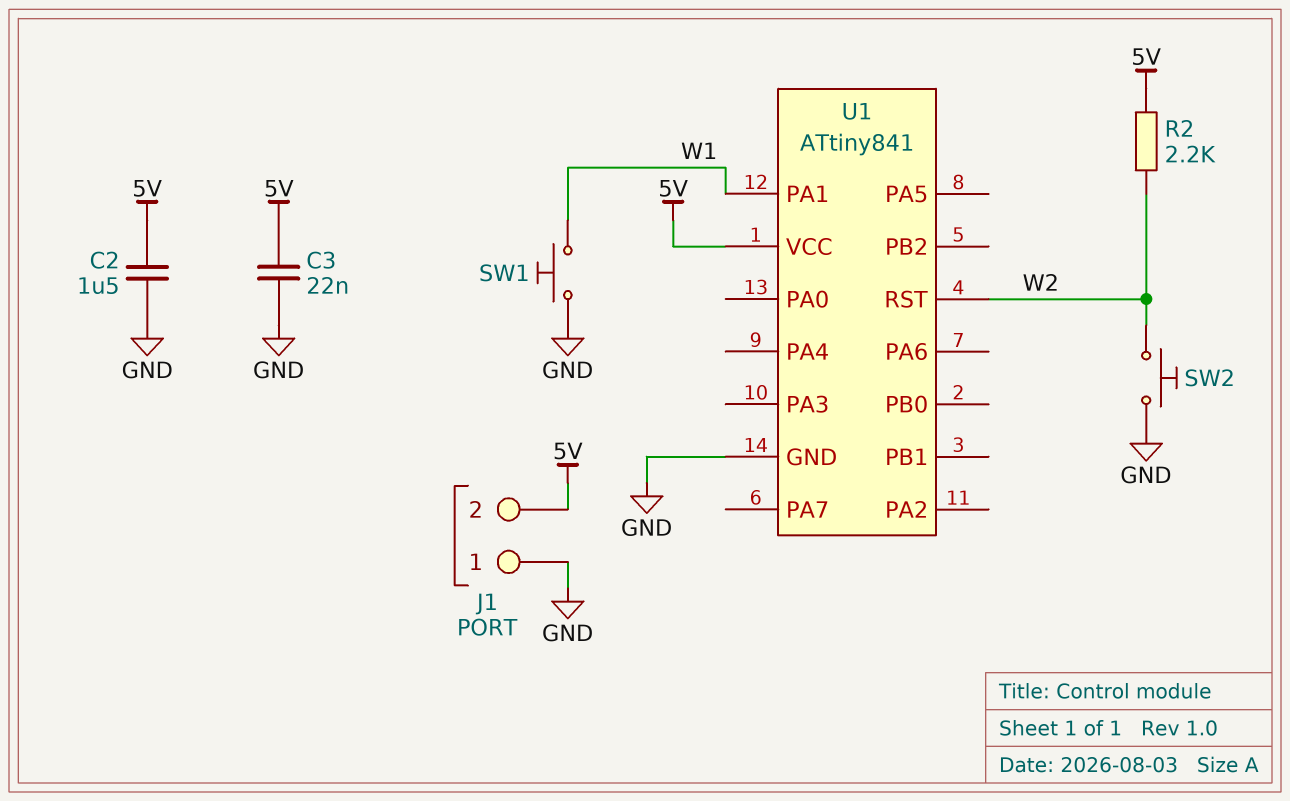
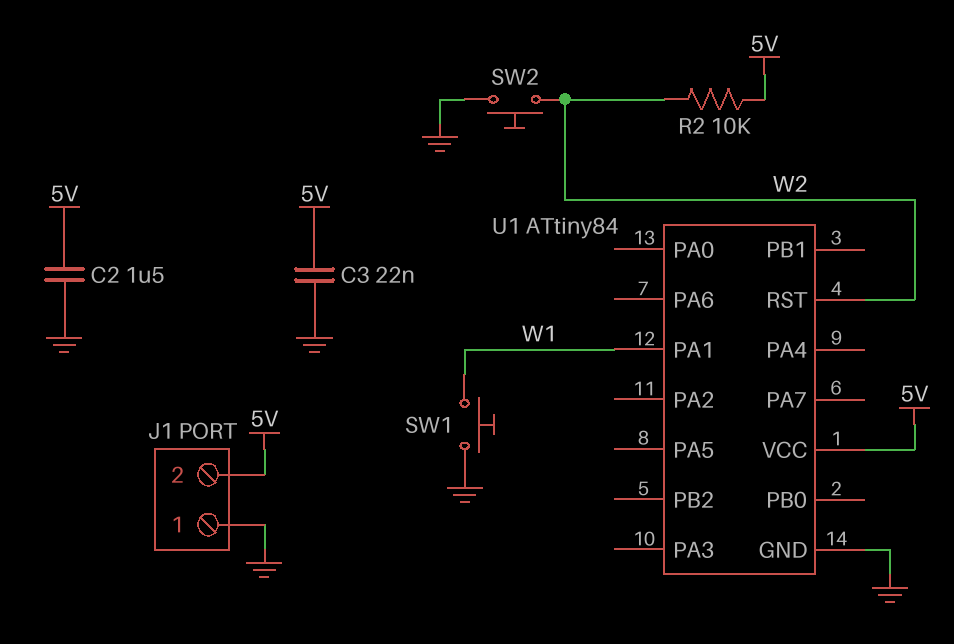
R2: 2.2k (5V, W2) -> 10k (5V, W2)
U1: ATtiny841 -> ATtiny84

